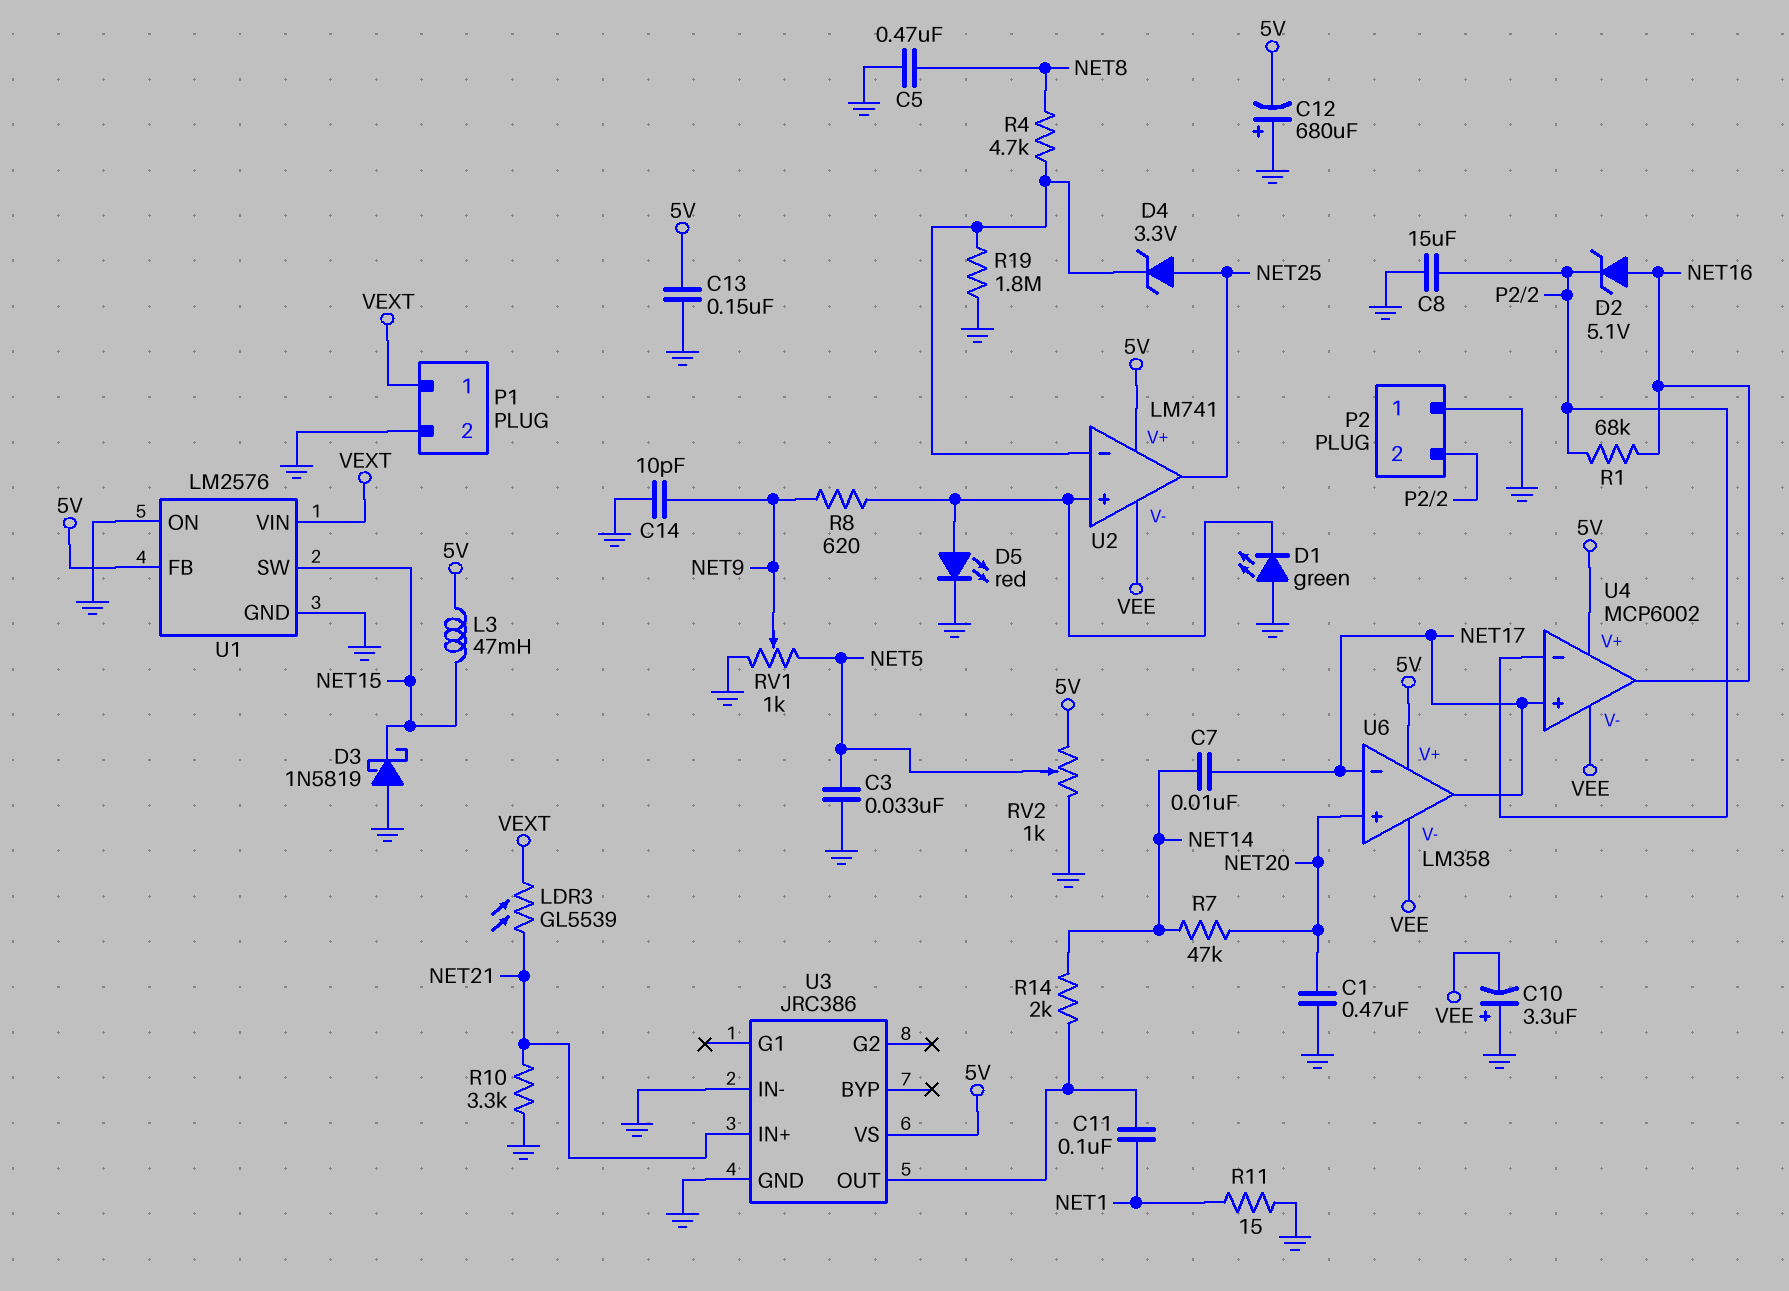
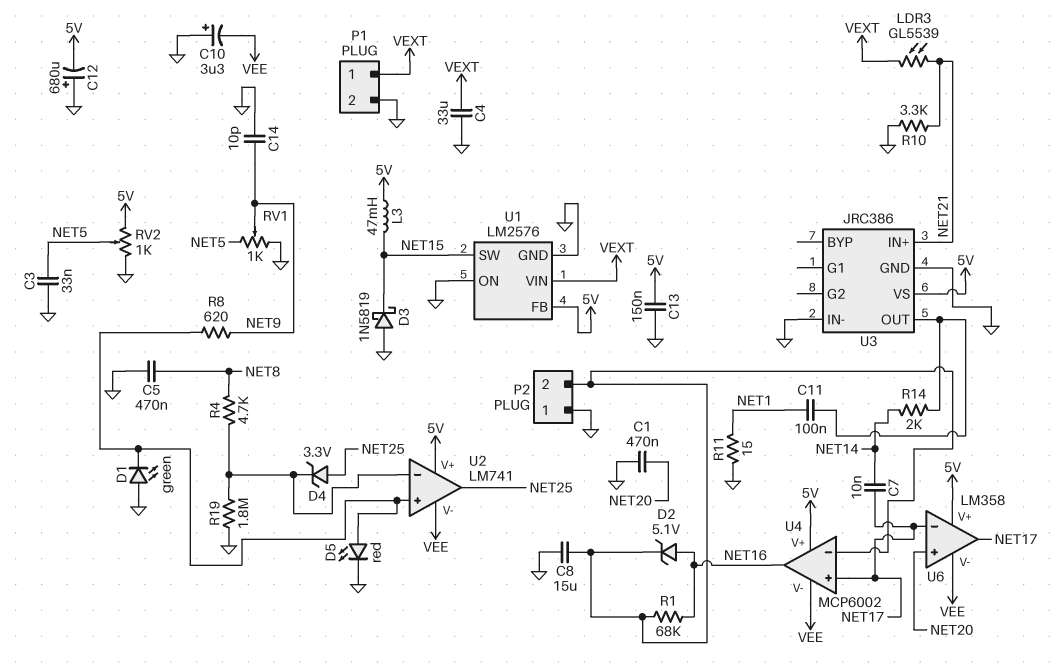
C4: none -> 33uF (GND, VEXT)
R7: 47k (NET14, NET20) -> none

